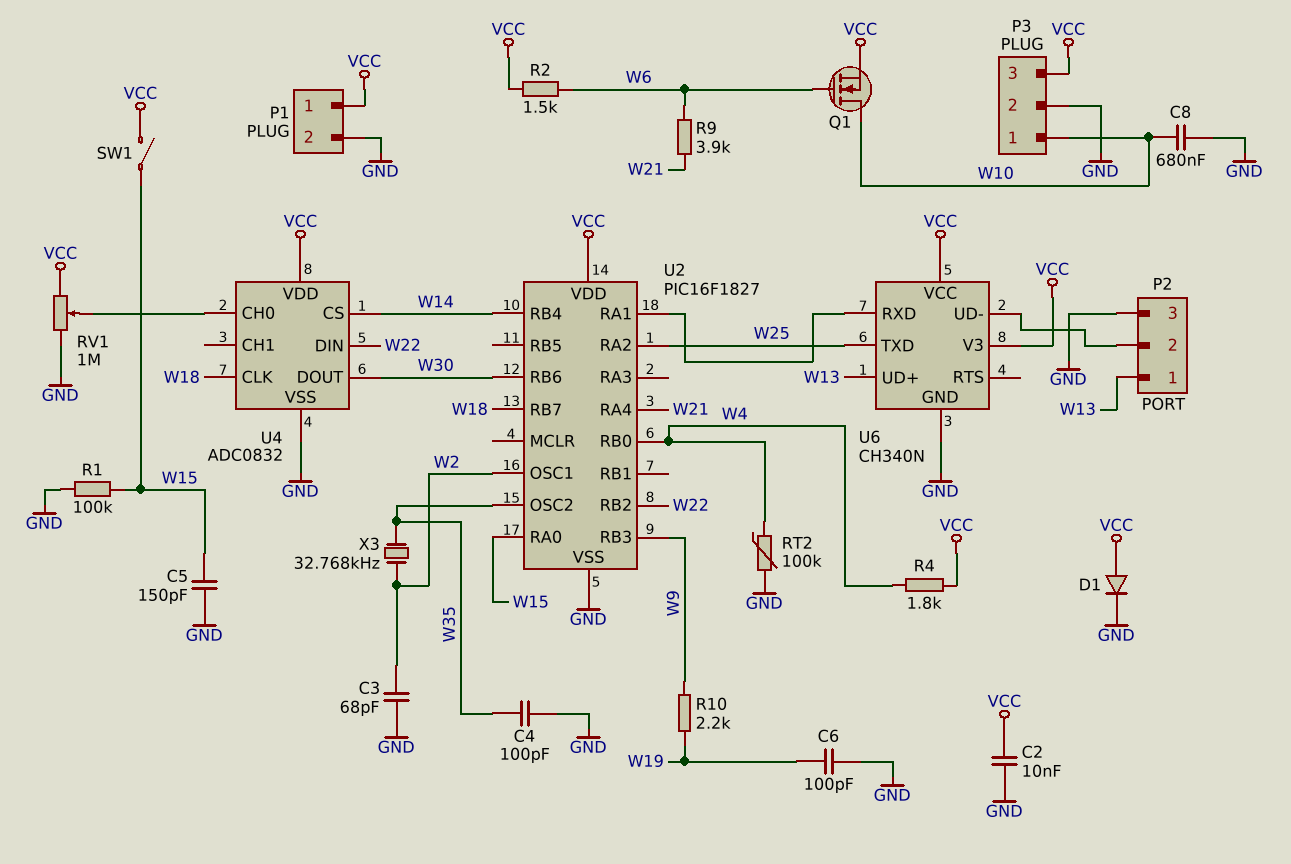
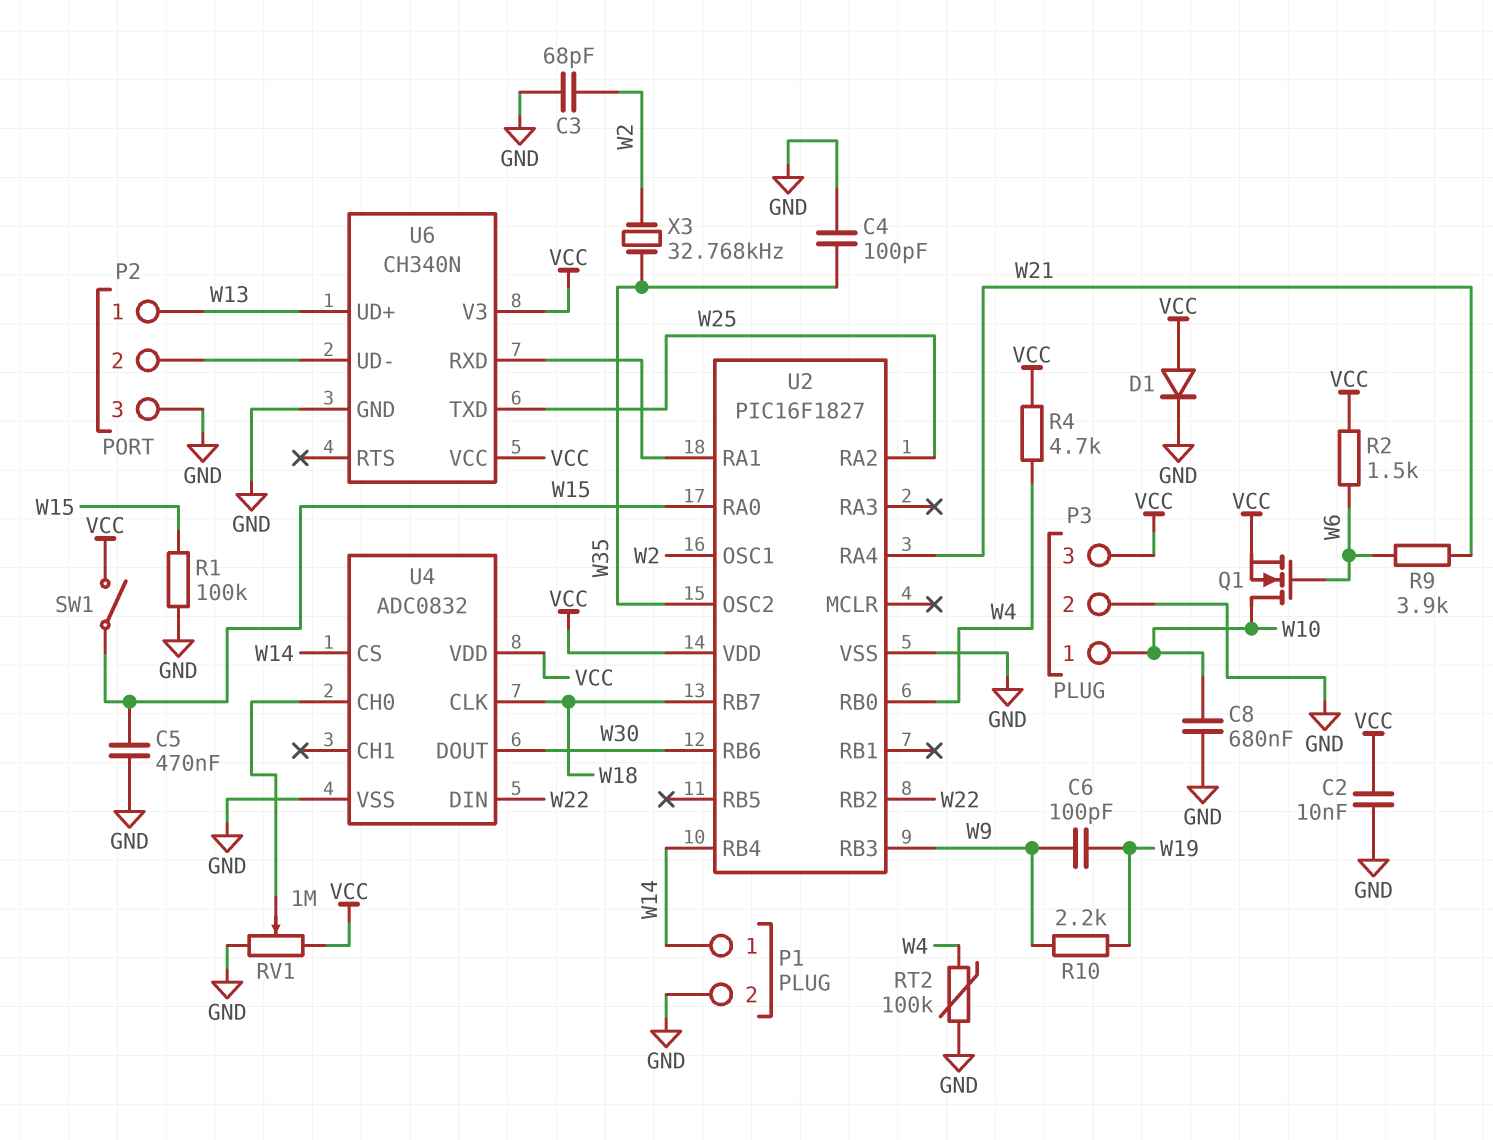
C5: 150pF (GND, W15) -> 470nF (GND, W15)
C6: 100pF (GND, W19) -> 100pF (W9, W19)
P1 pin 1: VCC -> W14
R4: 1.8k (VCC, W4) -> 4.7k (VCC, W4)

